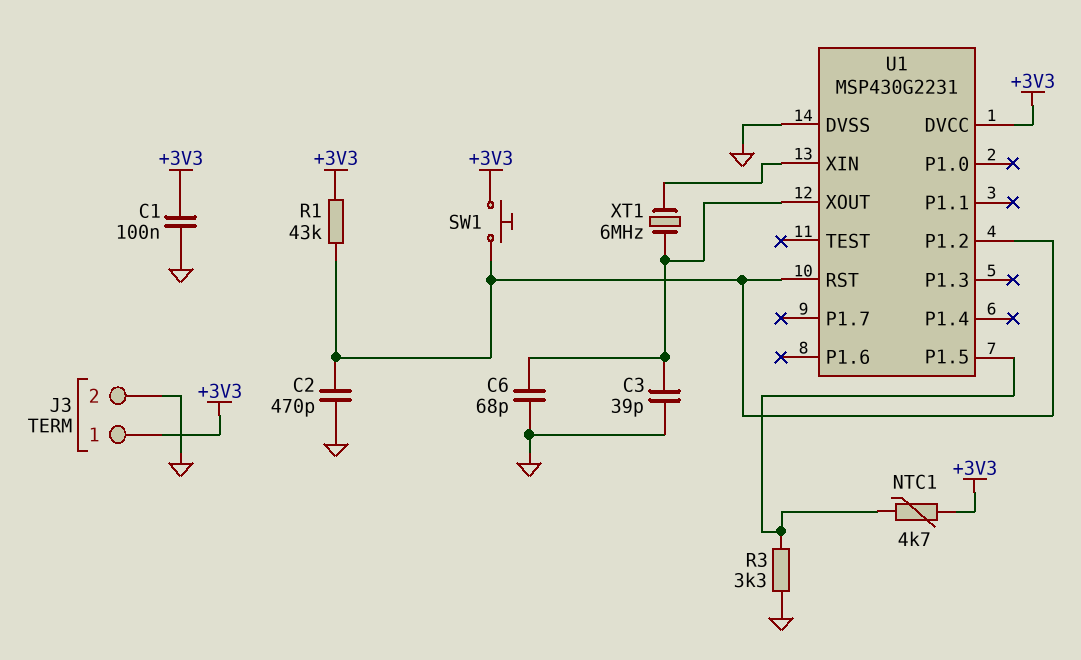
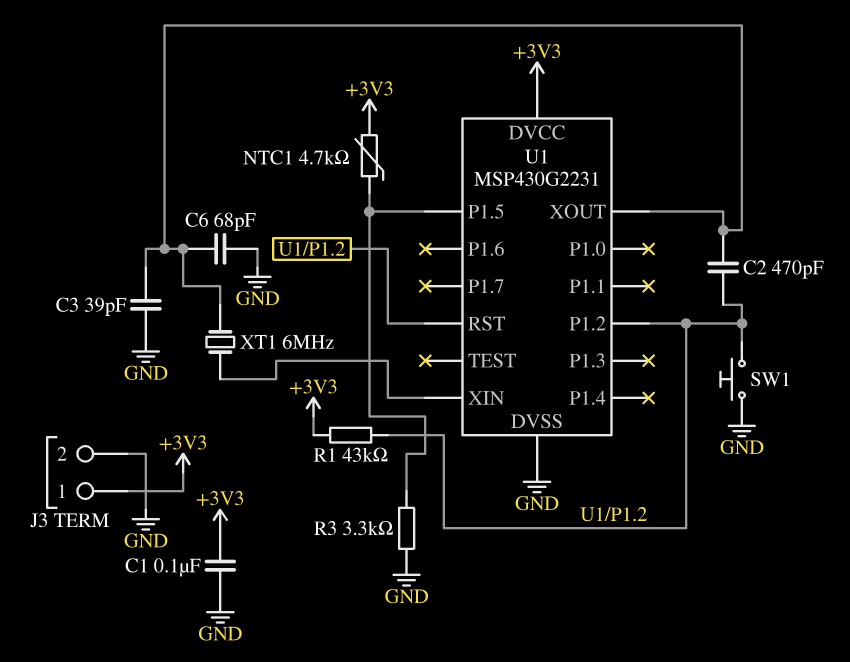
C2: 470pF (GND, U1/P1.2) -> 470pF (U1/P1.2, U1/XOUT)
SW1: button (+3V3, U1/P1.2) -> button (GND, U1/P1.2)

